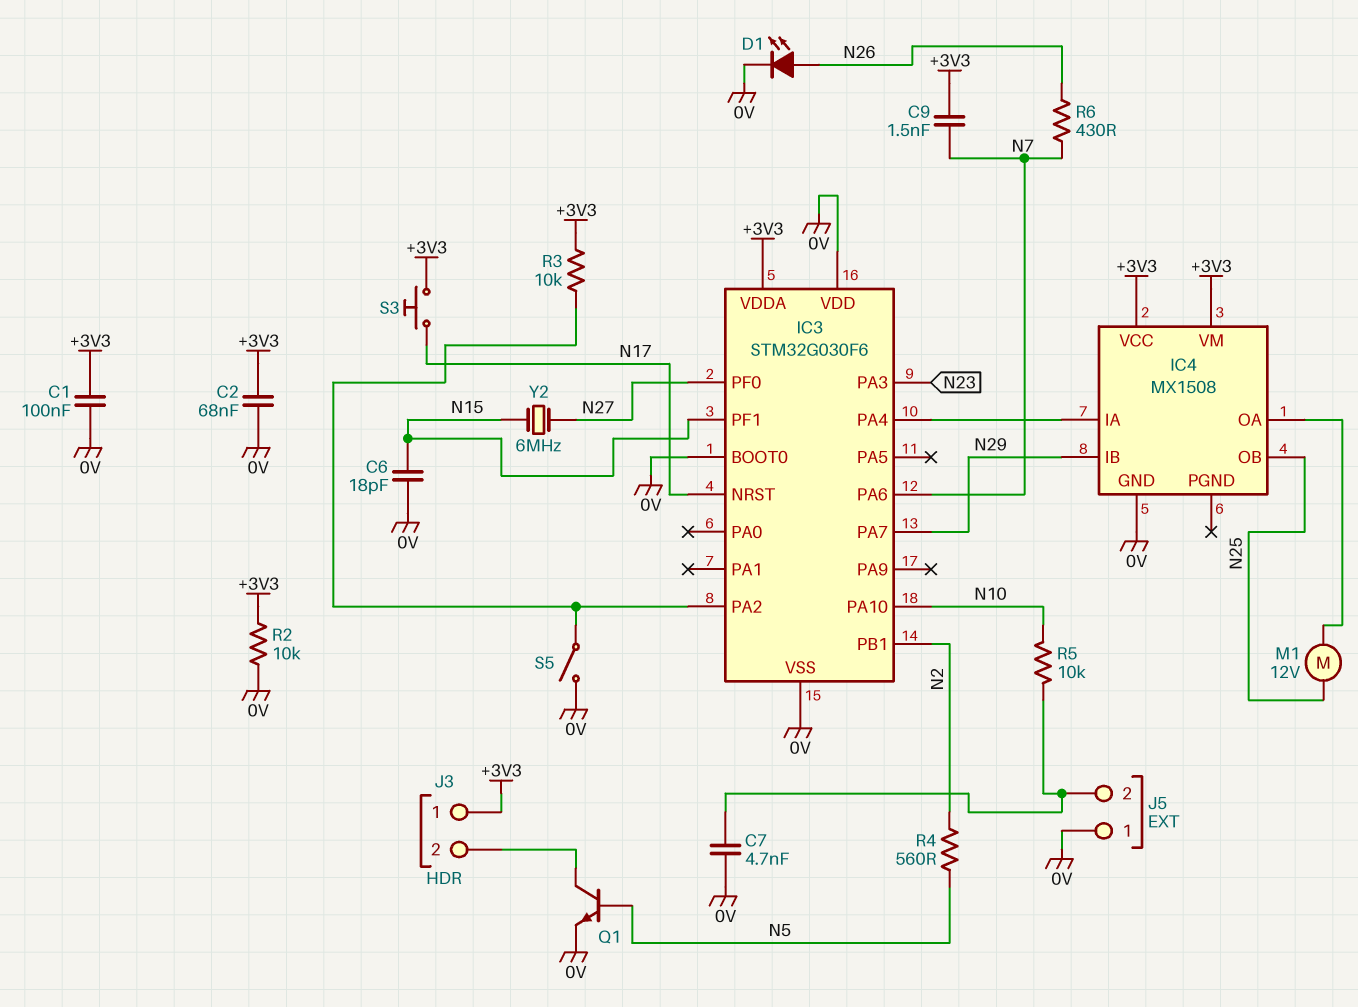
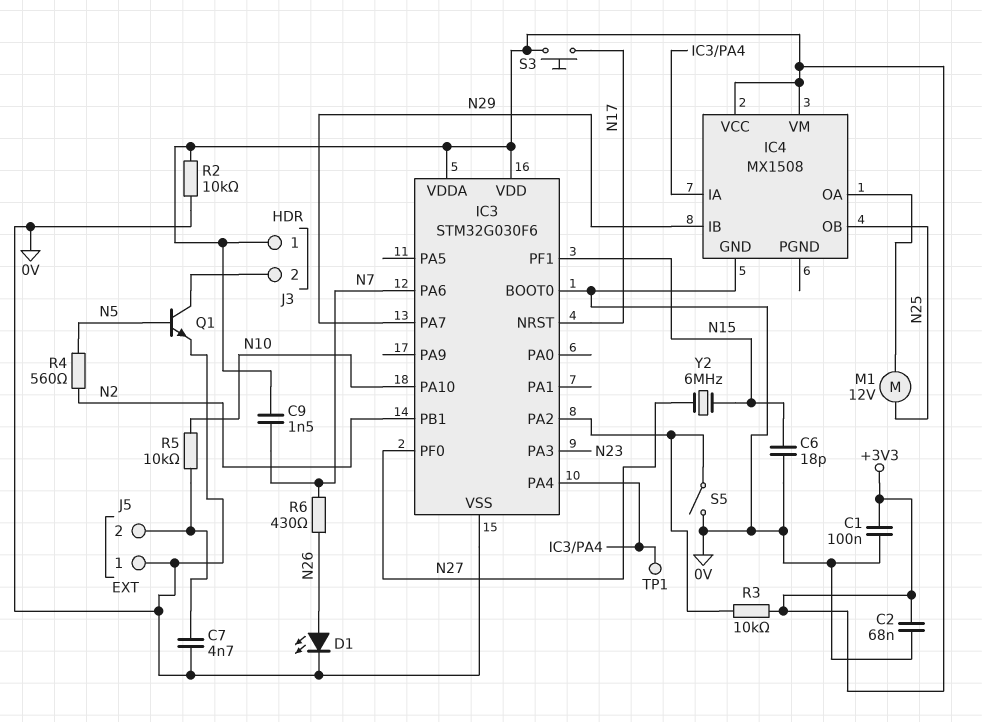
IC3 pin VDD: 0V -> +3V3
TP1: none -> test point (IC3/PA4)

